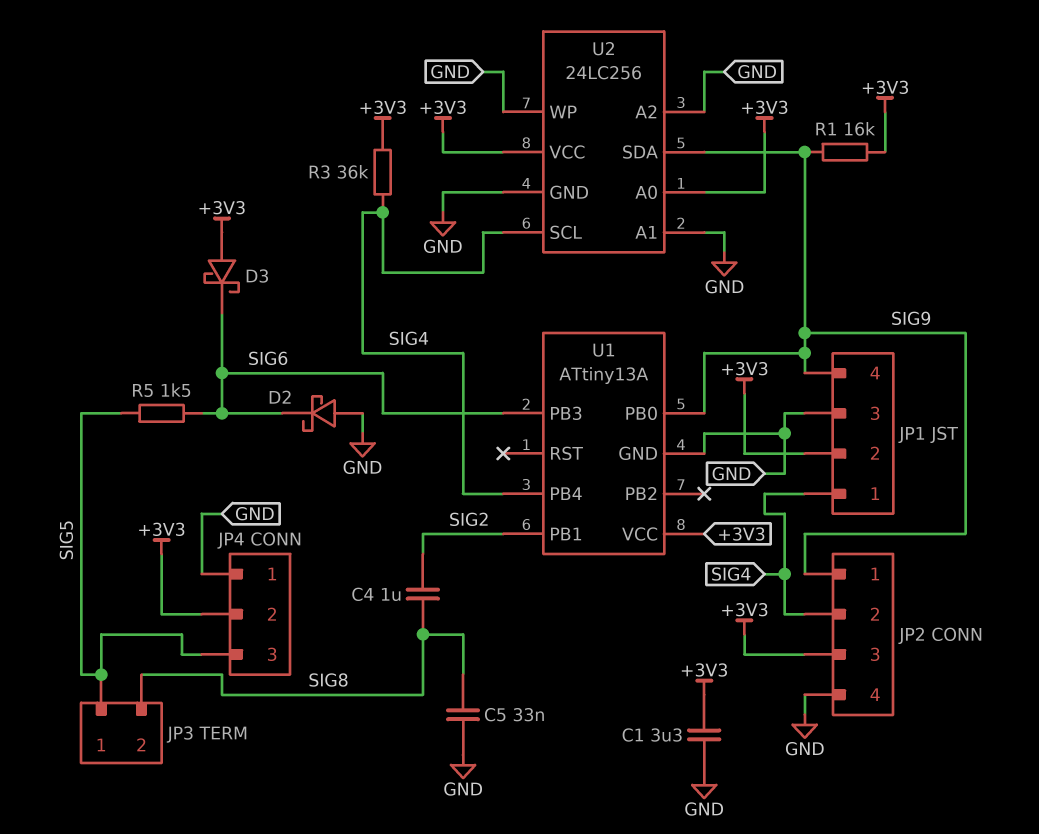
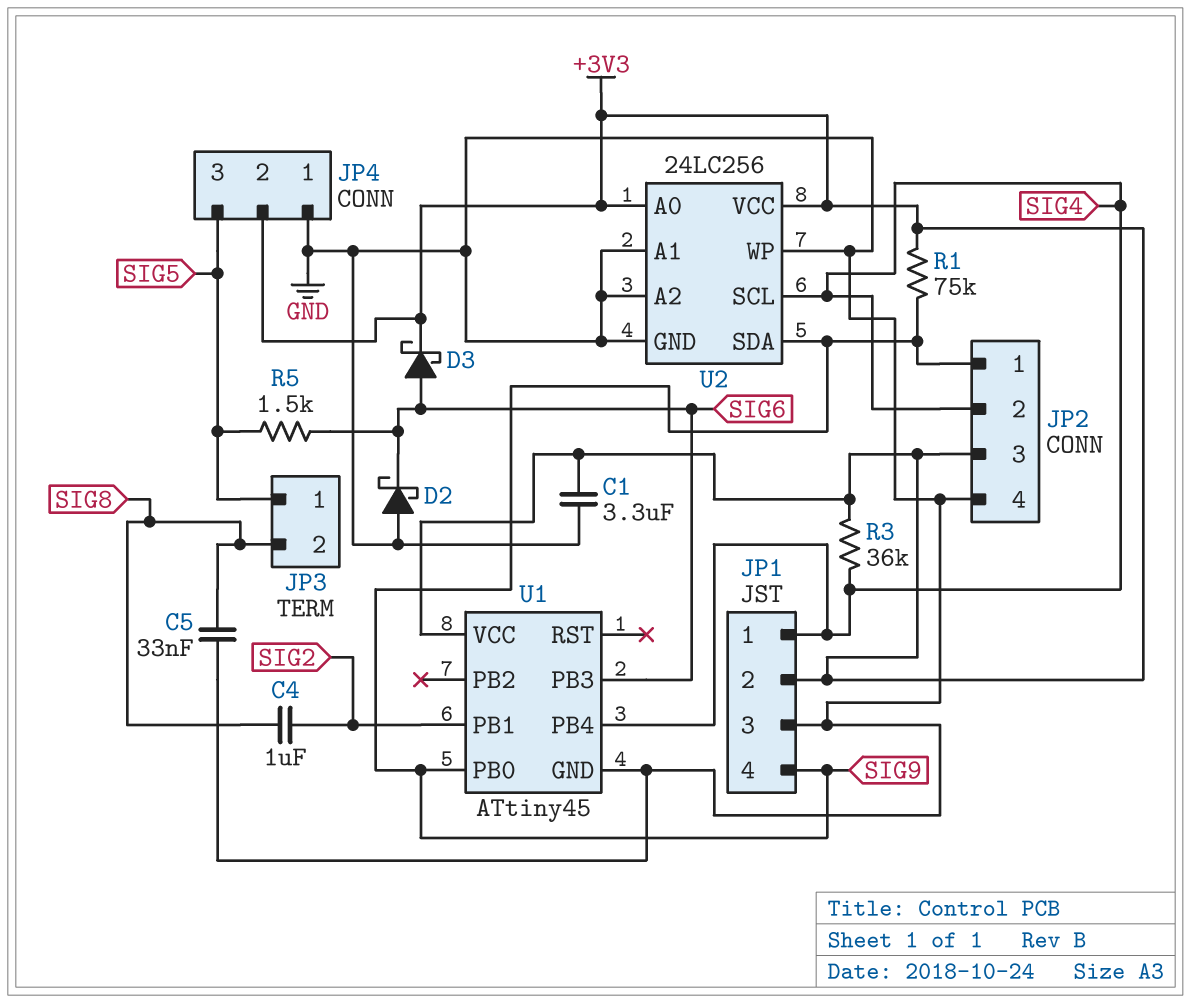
D3: schottky (A +3V3, K SIG6) -> schottky (A SIG6, K +3V3)
R1: 16k (+3V3, SIG9) -> 75k (+3V3, SIG9)
U1: ATtiny13A -> ATtiny45

